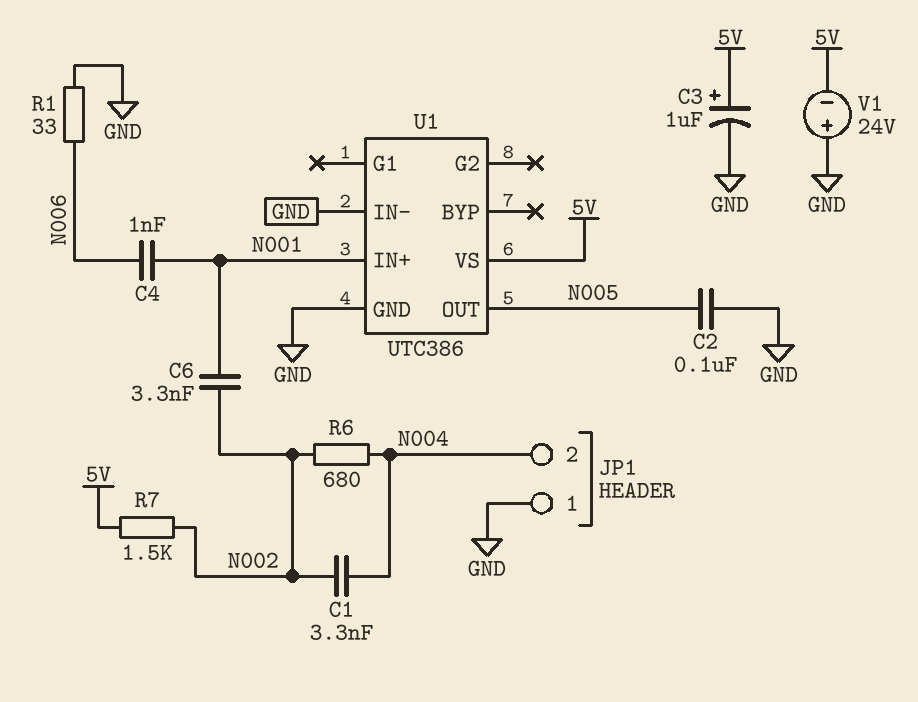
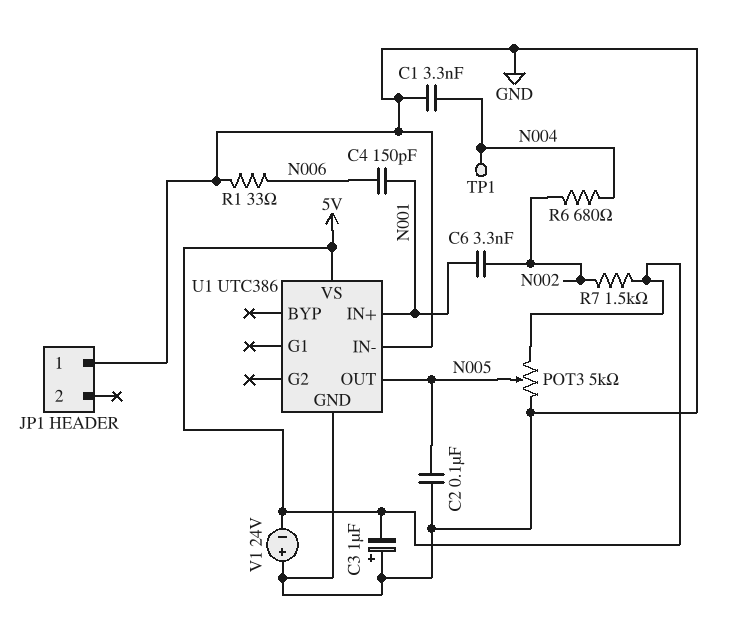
C1: 3.3nF (N002, N004) -> 3.3nF (GND, N004)
C3: 1uF (plus 5V, minus GND) -> 1uF (plus GND, minus 5V)
C4: 1nF (N001, N006) -> 150pF (N001, N006)
JP1 pin 2: N004 -> none
POT3: none -> 5k (5V, GND, wiper N005)
TP1: none -> test point (N004)

